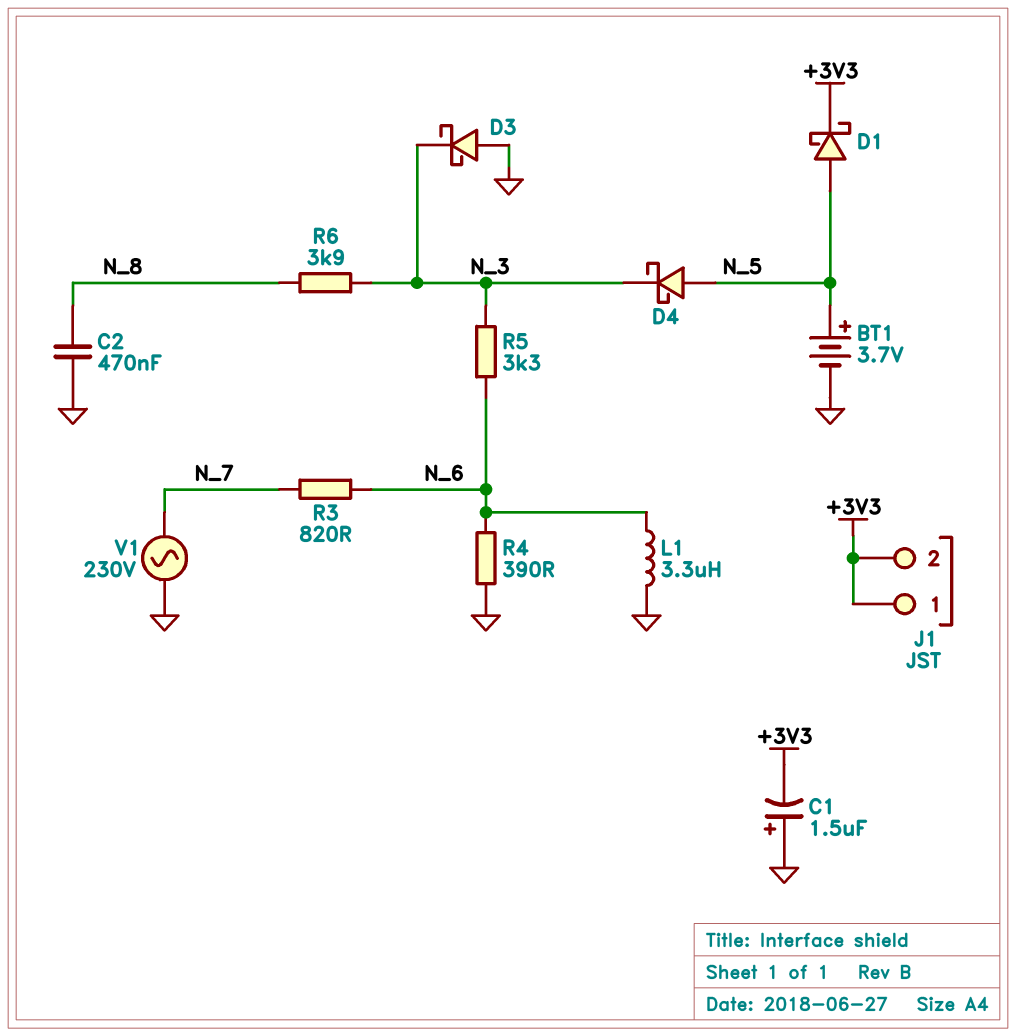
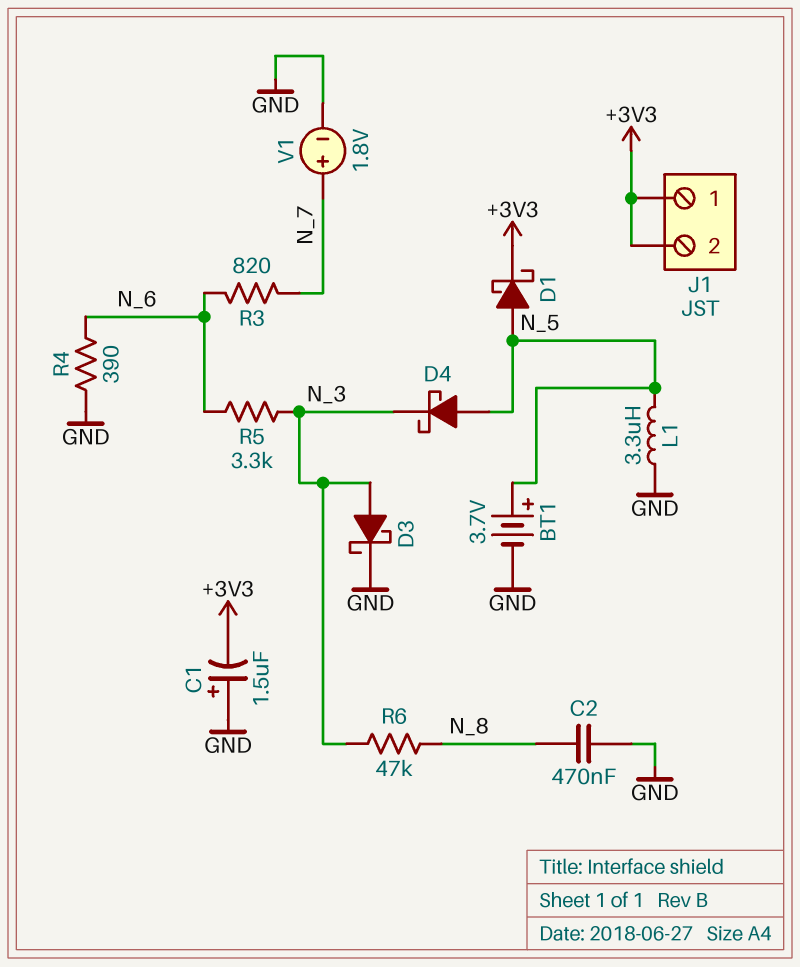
D3: schottky (A GND, K N_3) -> schottky (A N_3, K GND)
L1: 3.3uH (GND, N_6) -> 3.3uH (GND, N_5)
R6: 3.9k (N_3, N_8) -> 47k (N_3, N_8)
V1: AC 230V (GND, N_7) -> 1.8V (plus N_7, minus GND)

